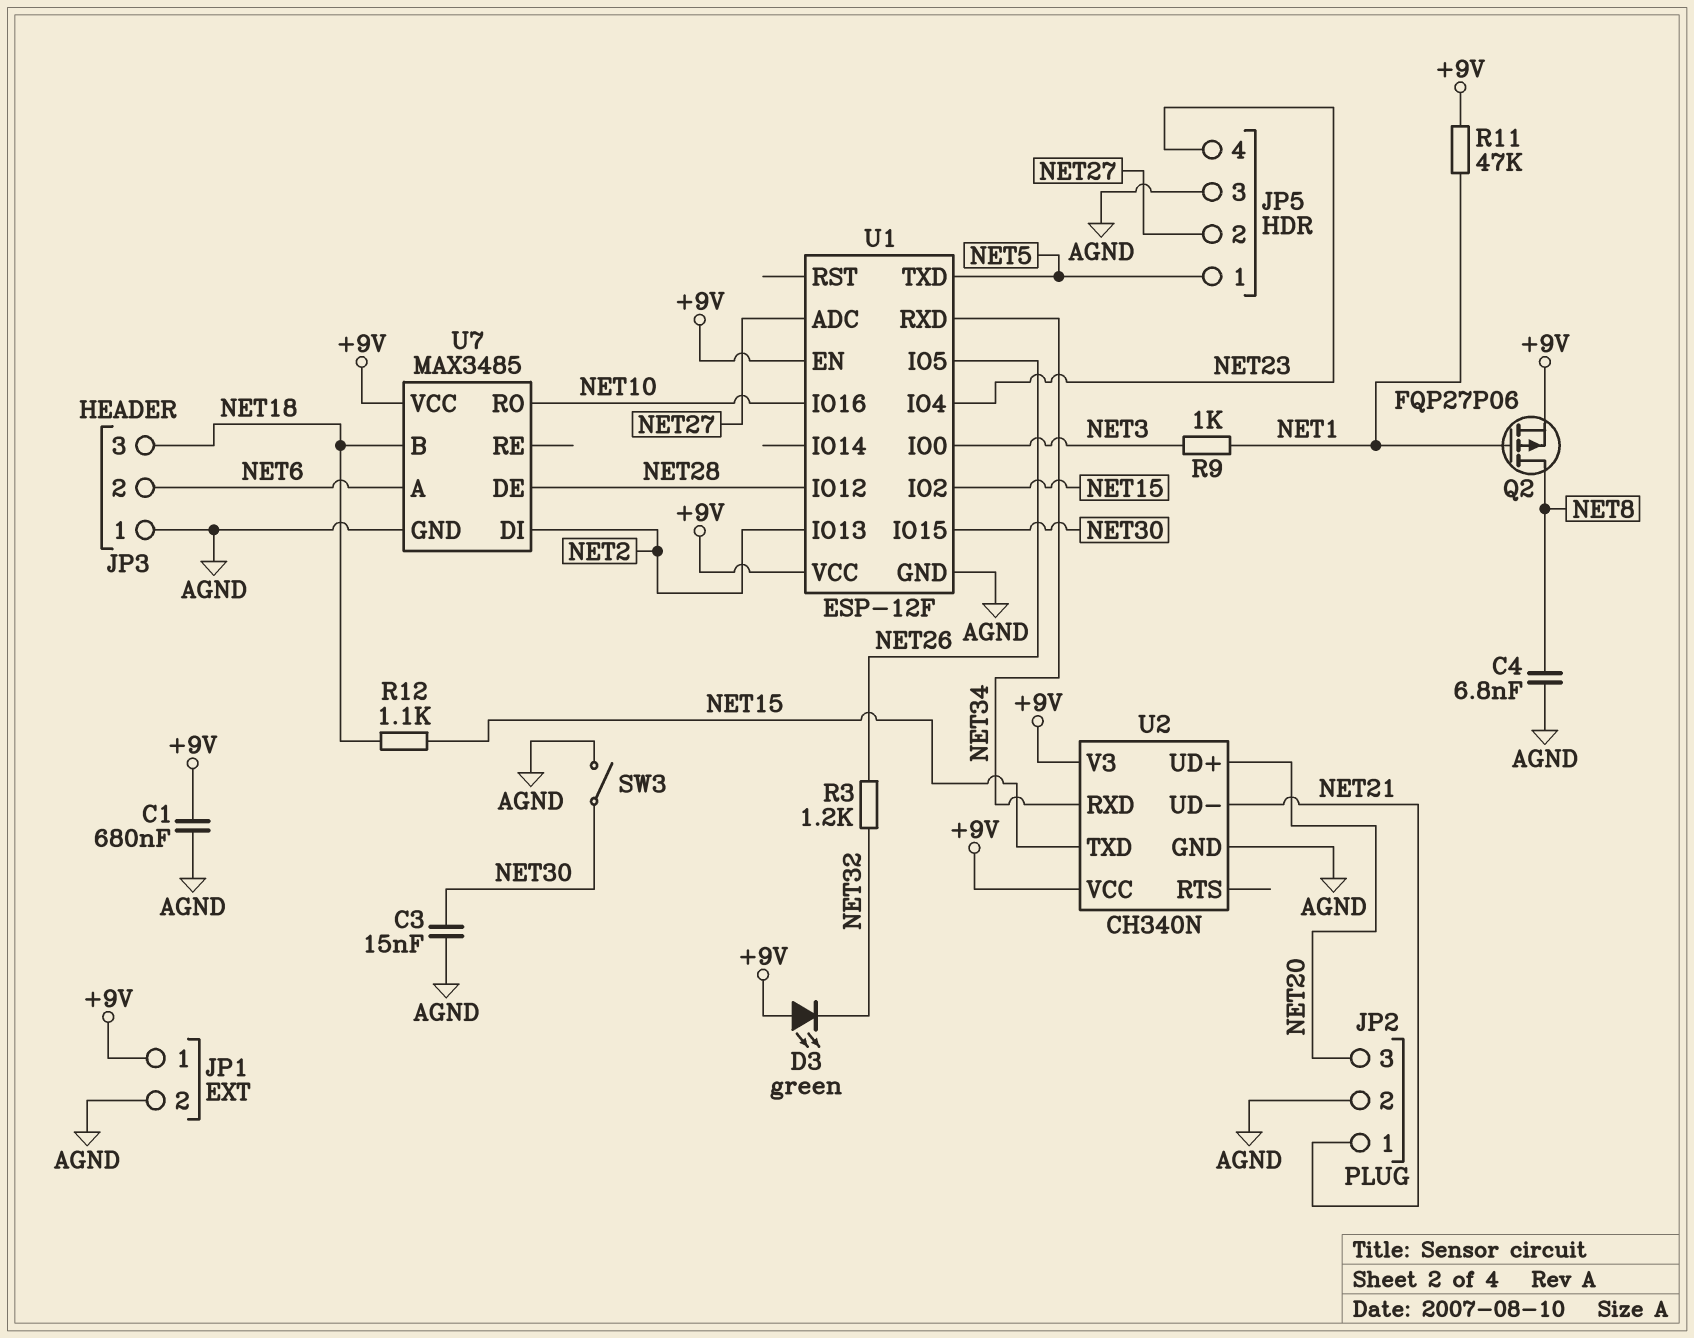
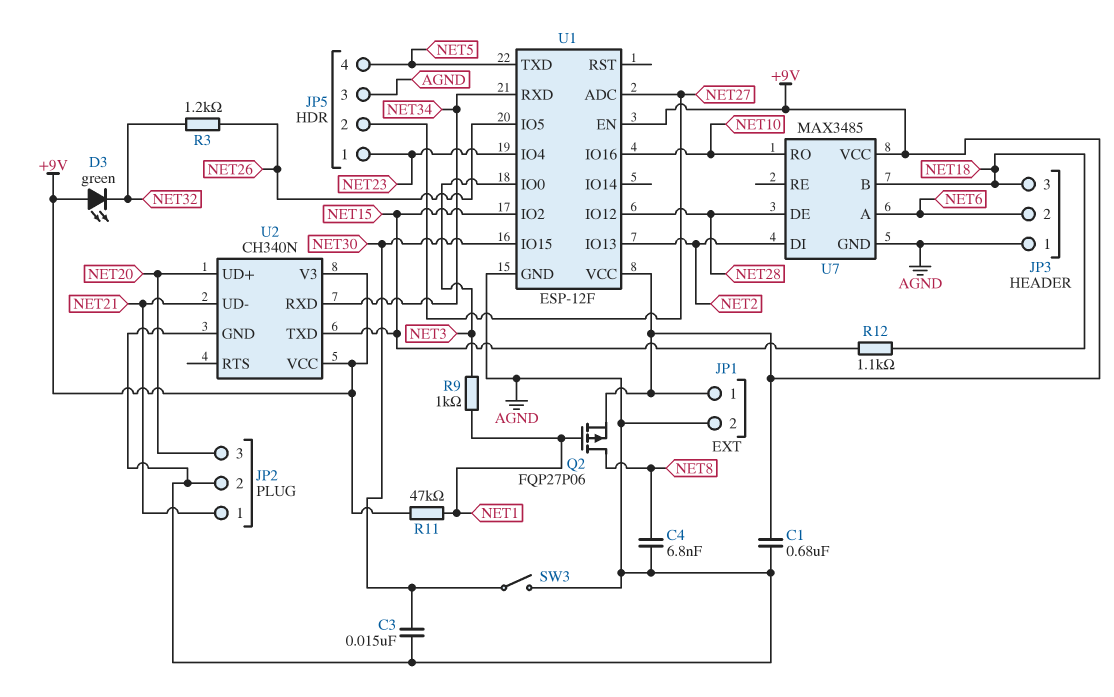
JP5 pin 1: NET5 -> NET23
JP5 pin 4: NET23 -> NET5

